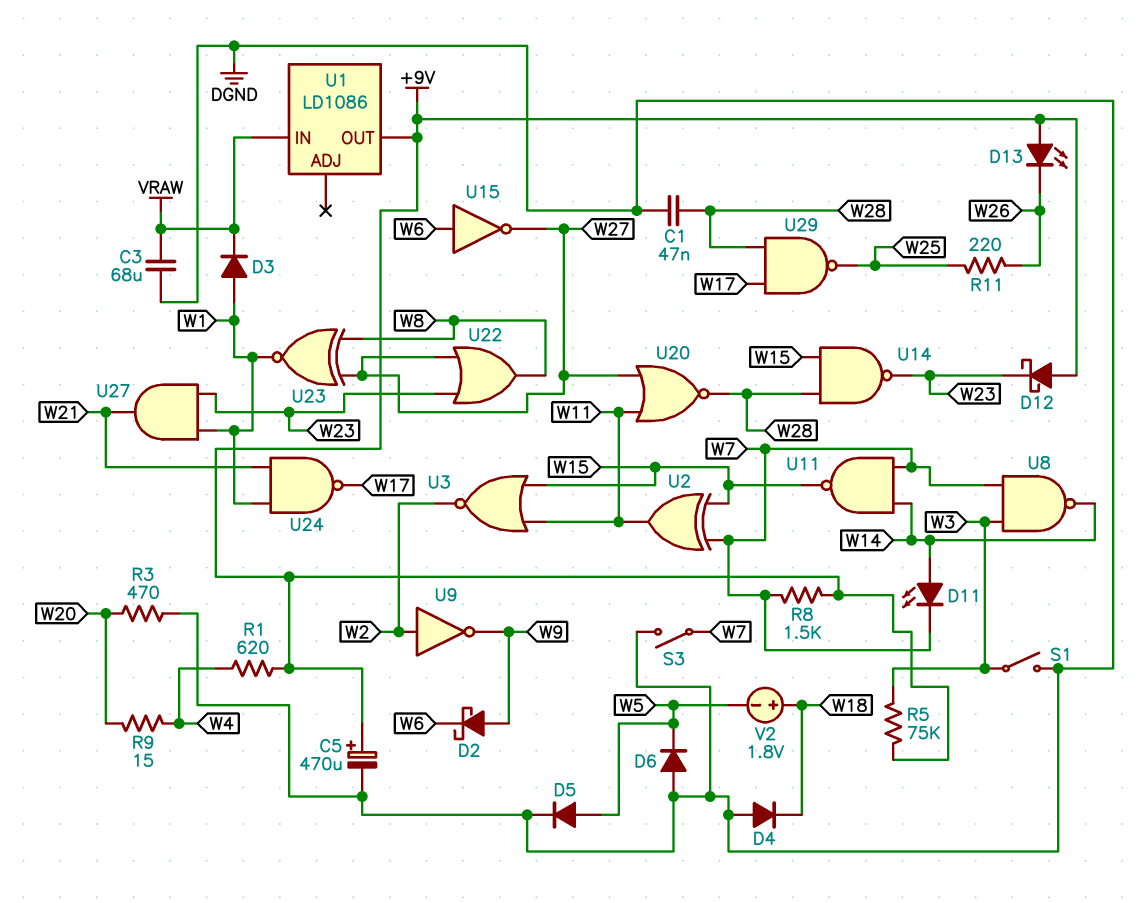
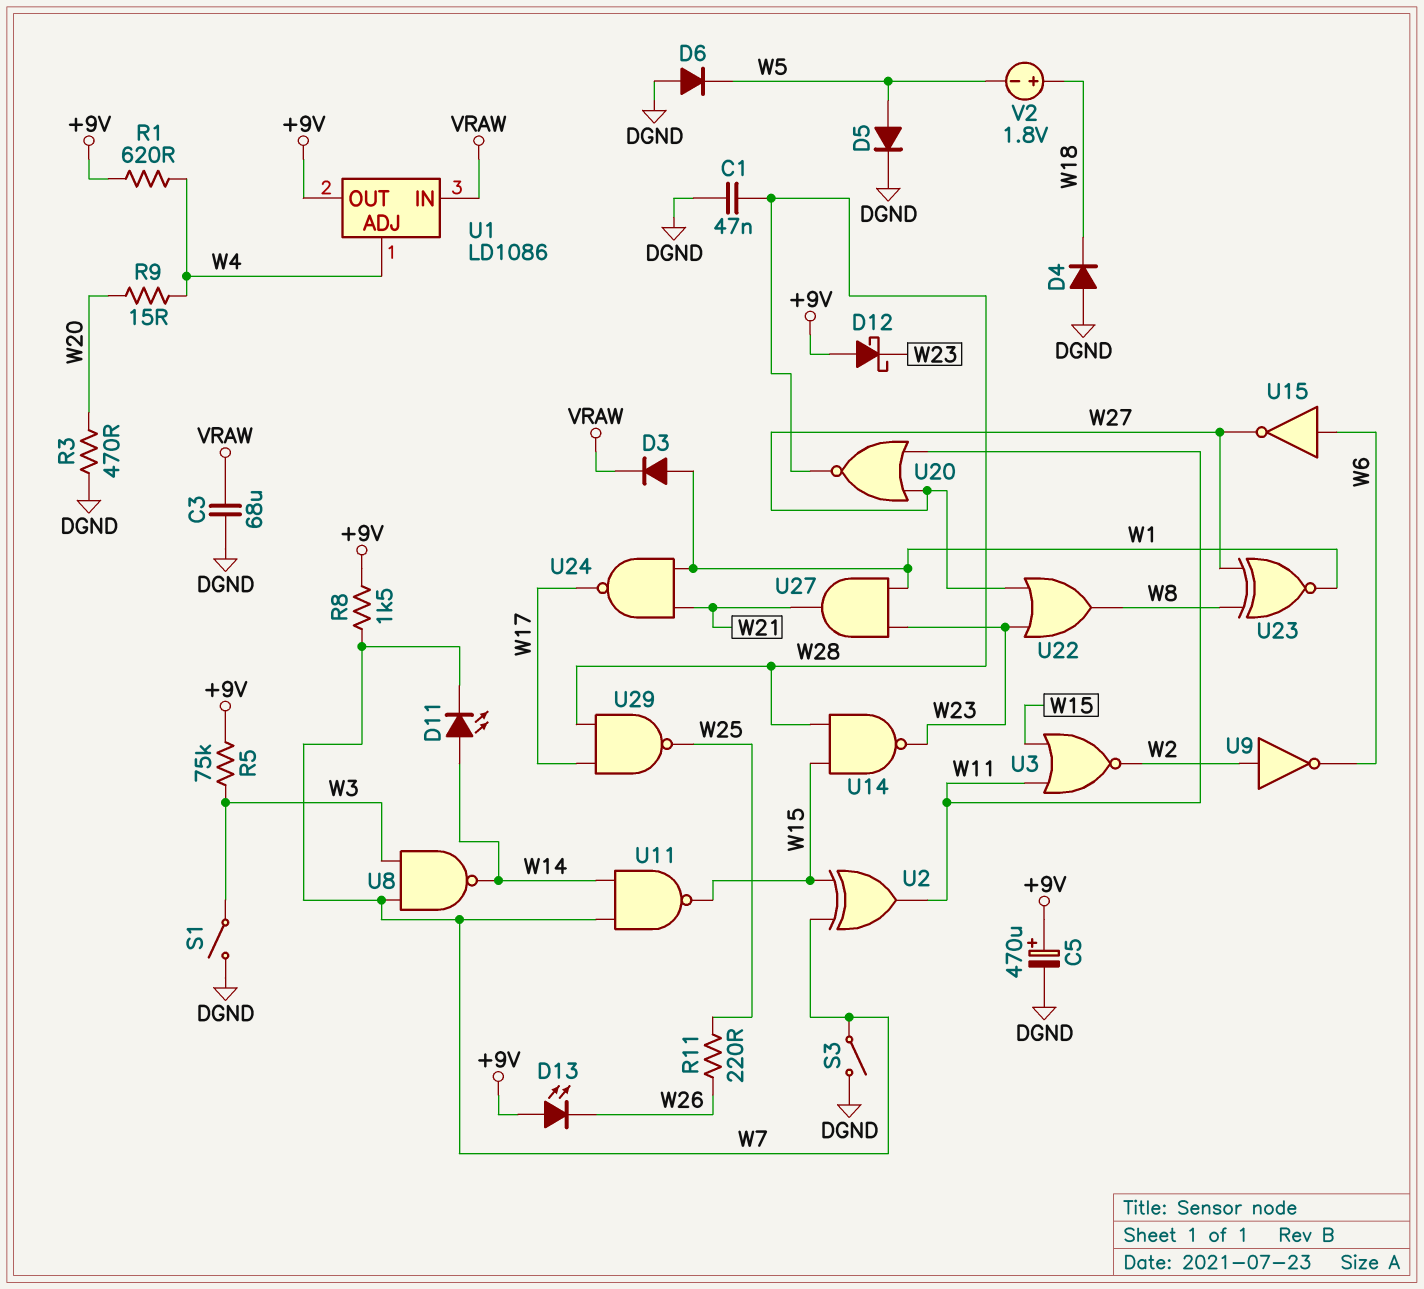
D2: schottky (A W9, K W6) -> none
U1 pin ADJ: none -> W4
U9: NOT (in W2, out W9) -> NOT (in W2, out W6)

